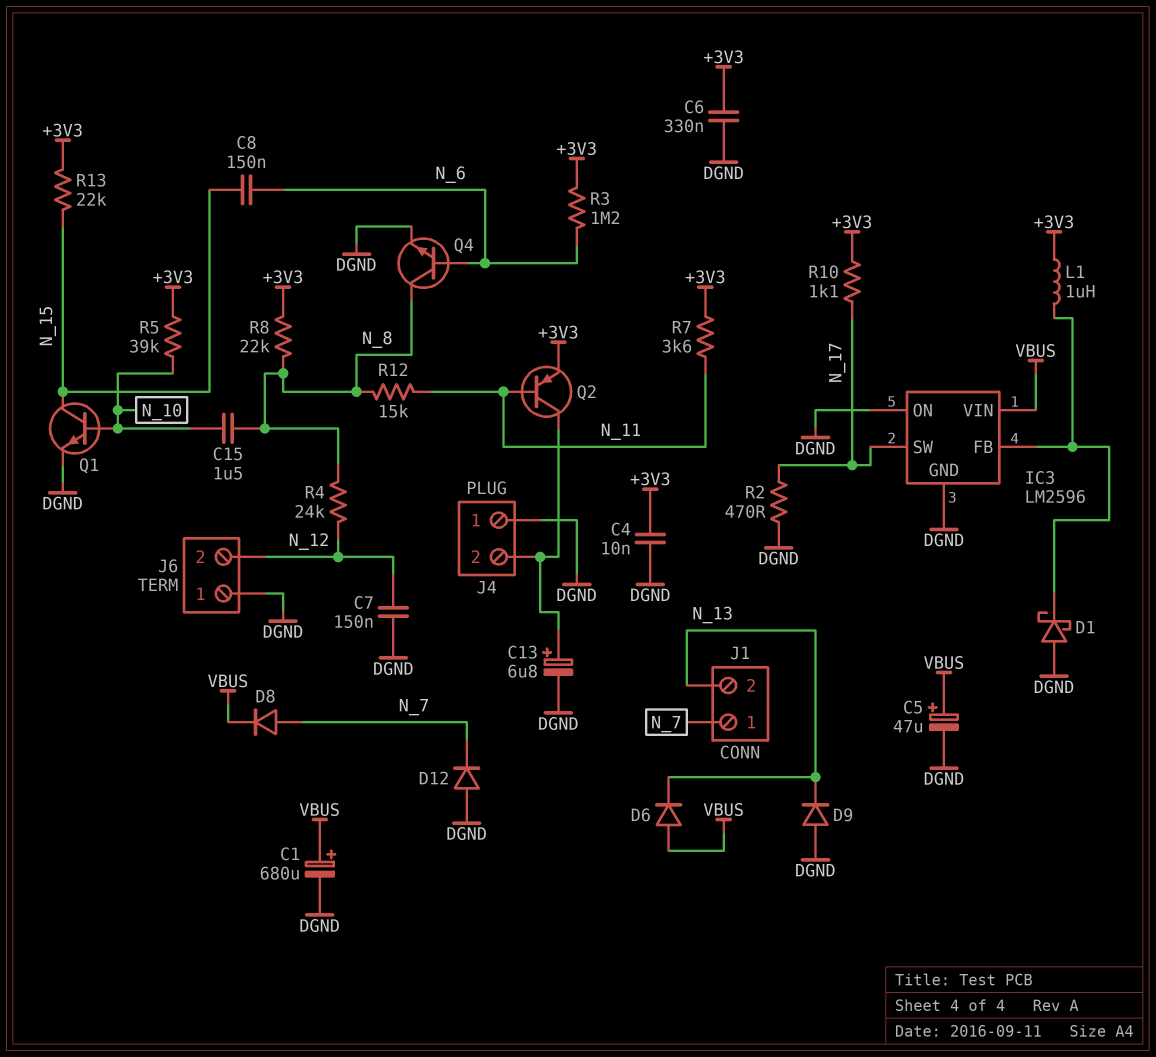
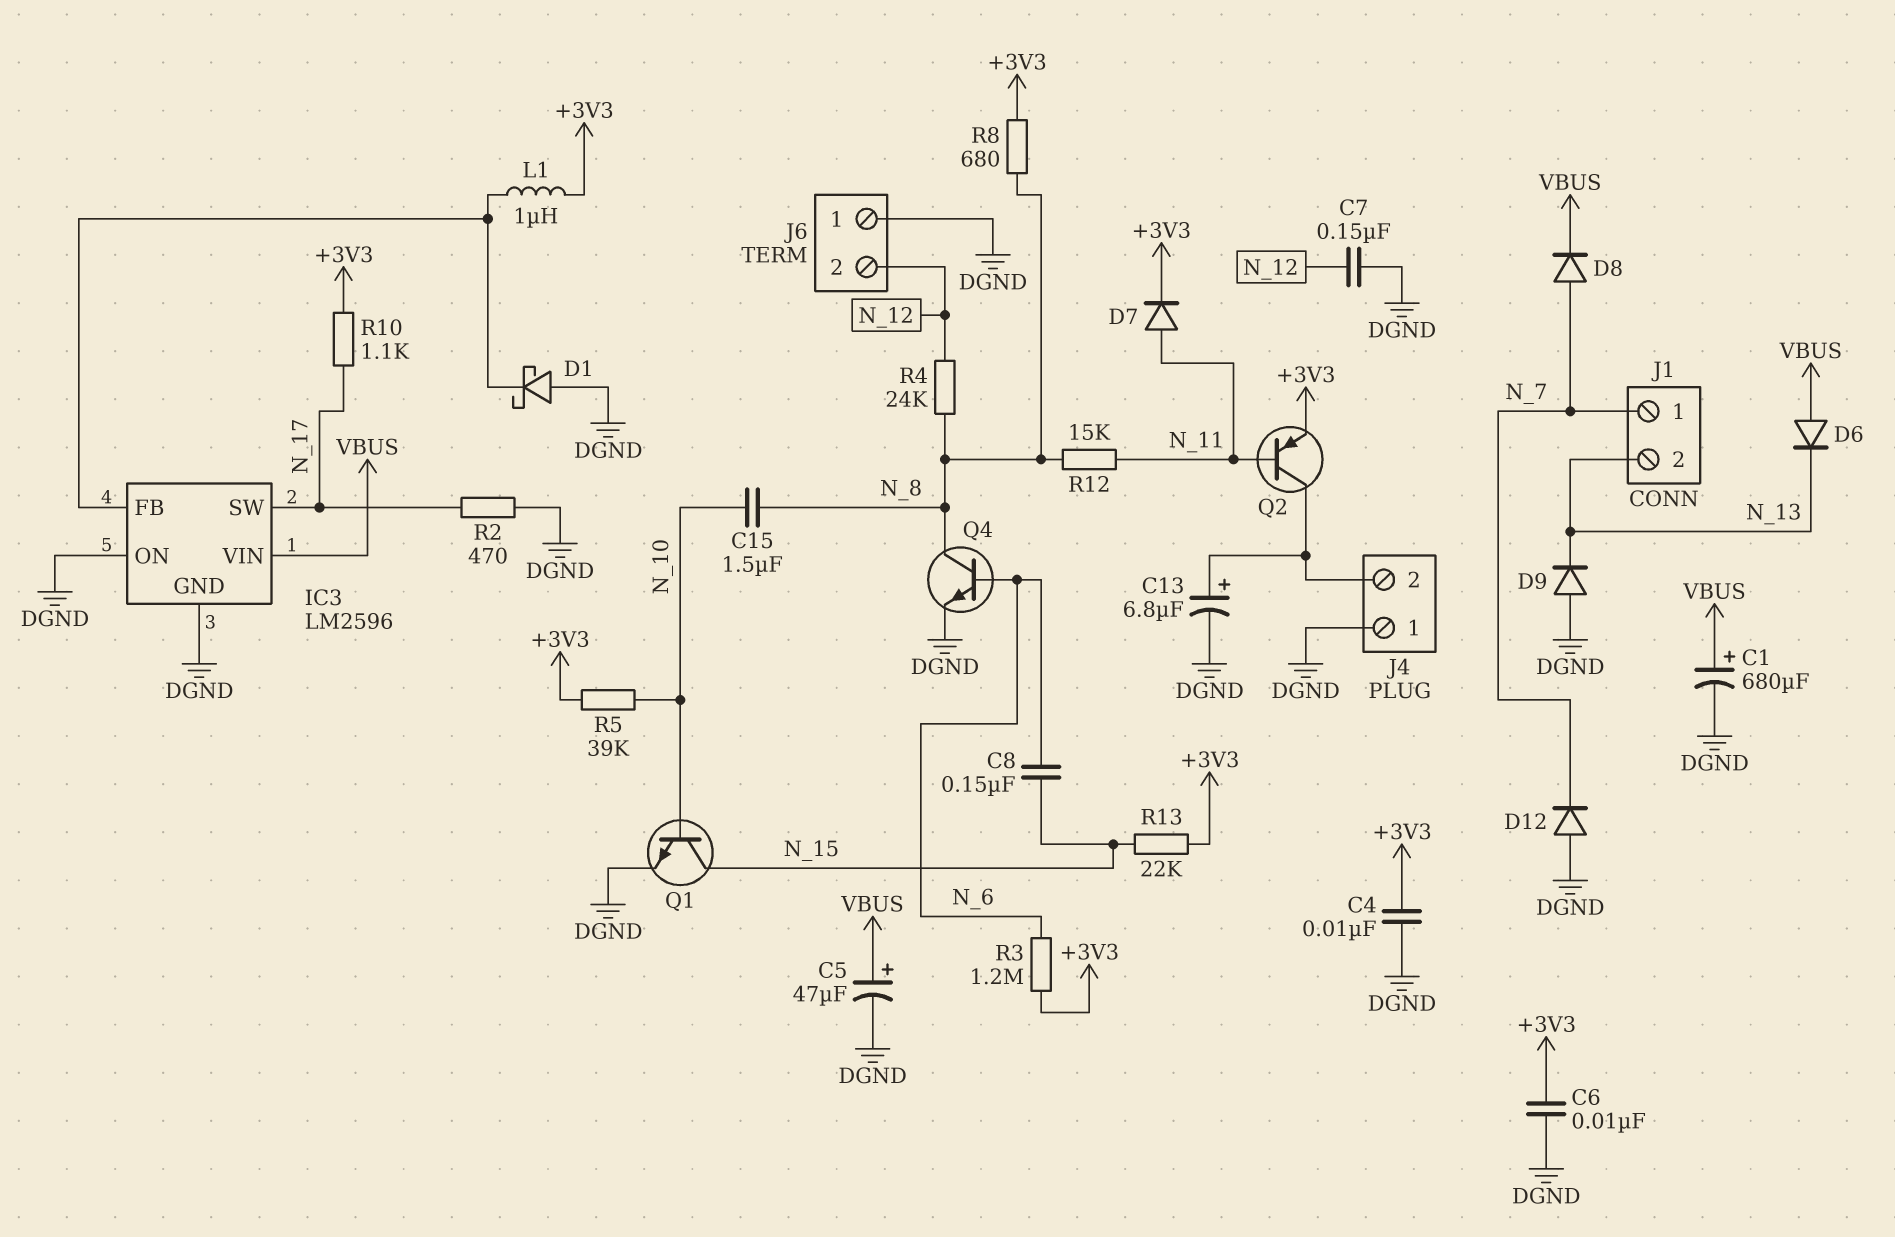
C6: 330nF (+3V3, DGND) -> 10nF (+3V3, DGND)
D7: none -> diode (A N_11, K +3V3)
R7: 3.6k (+3V3, N_11) -> none
R8: 22k (+3V3, N_8) -> 680 (+3V3, N_8)

